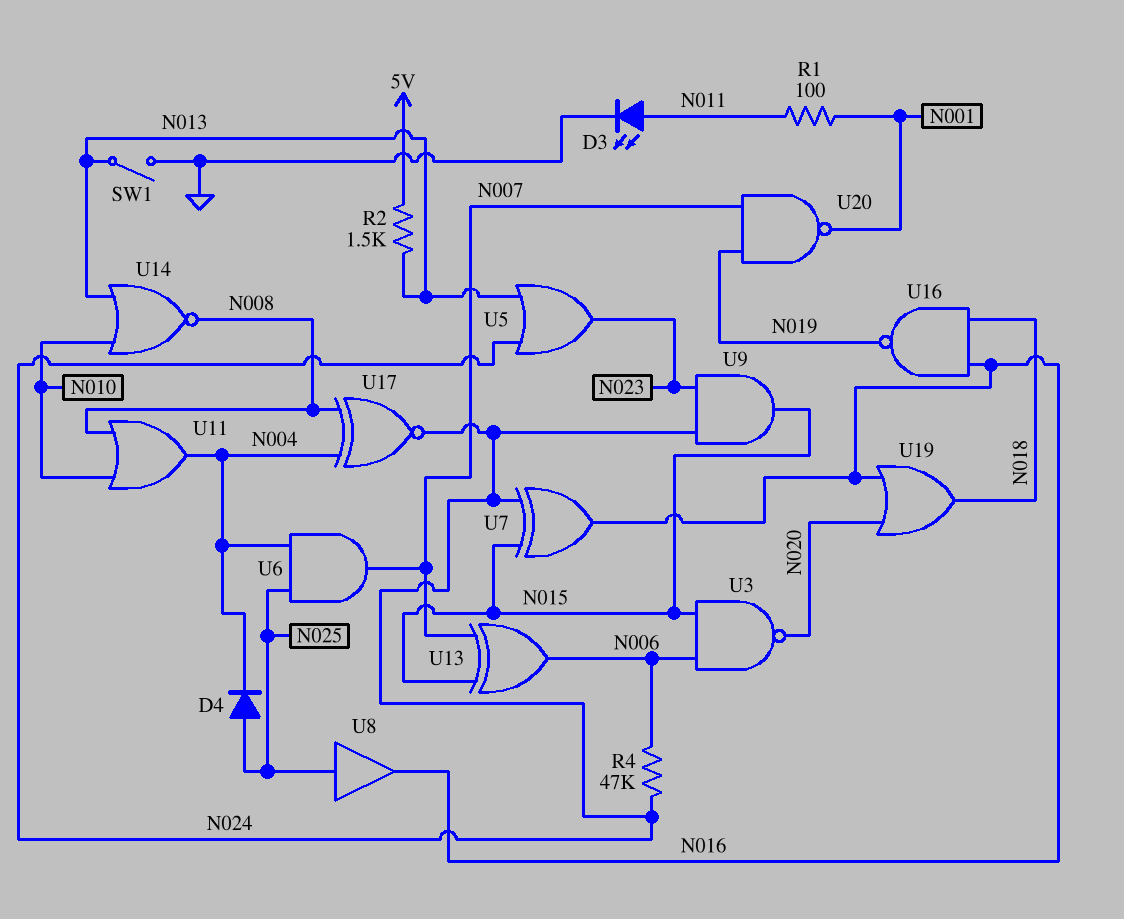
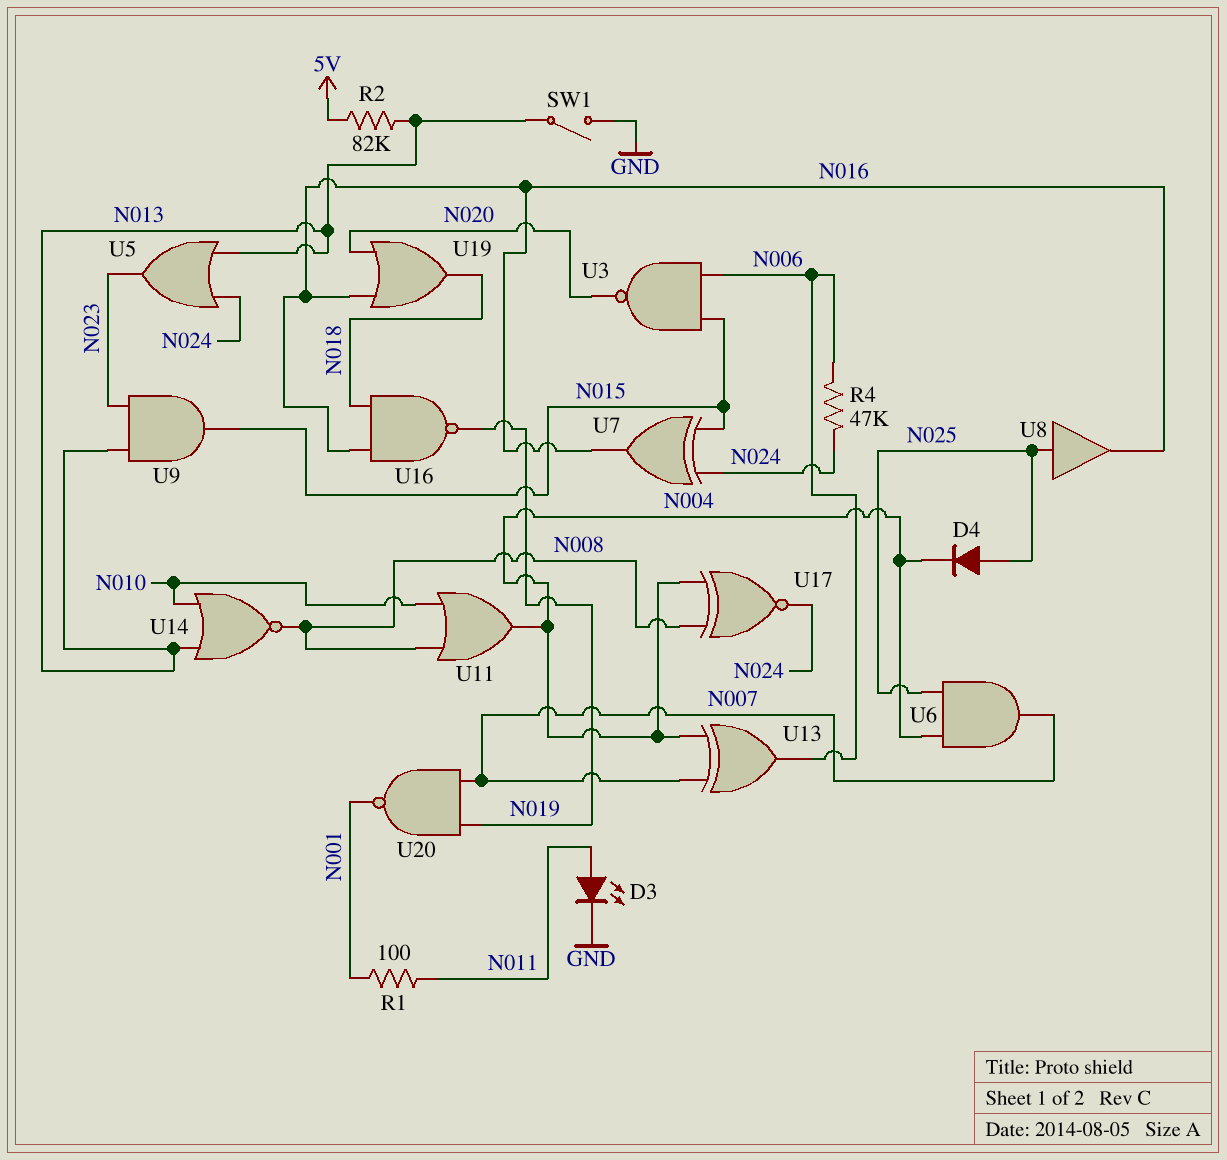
R2: 1.5k (5V, N013) -> 82k (5V, N013)
U9: AND (in N023, in N024, out N015) -> AND (in N013, in N023, out N015)
U13: XOR (in N007, in N015, out N006) -> XOR (in N004, in N007, out N006)

